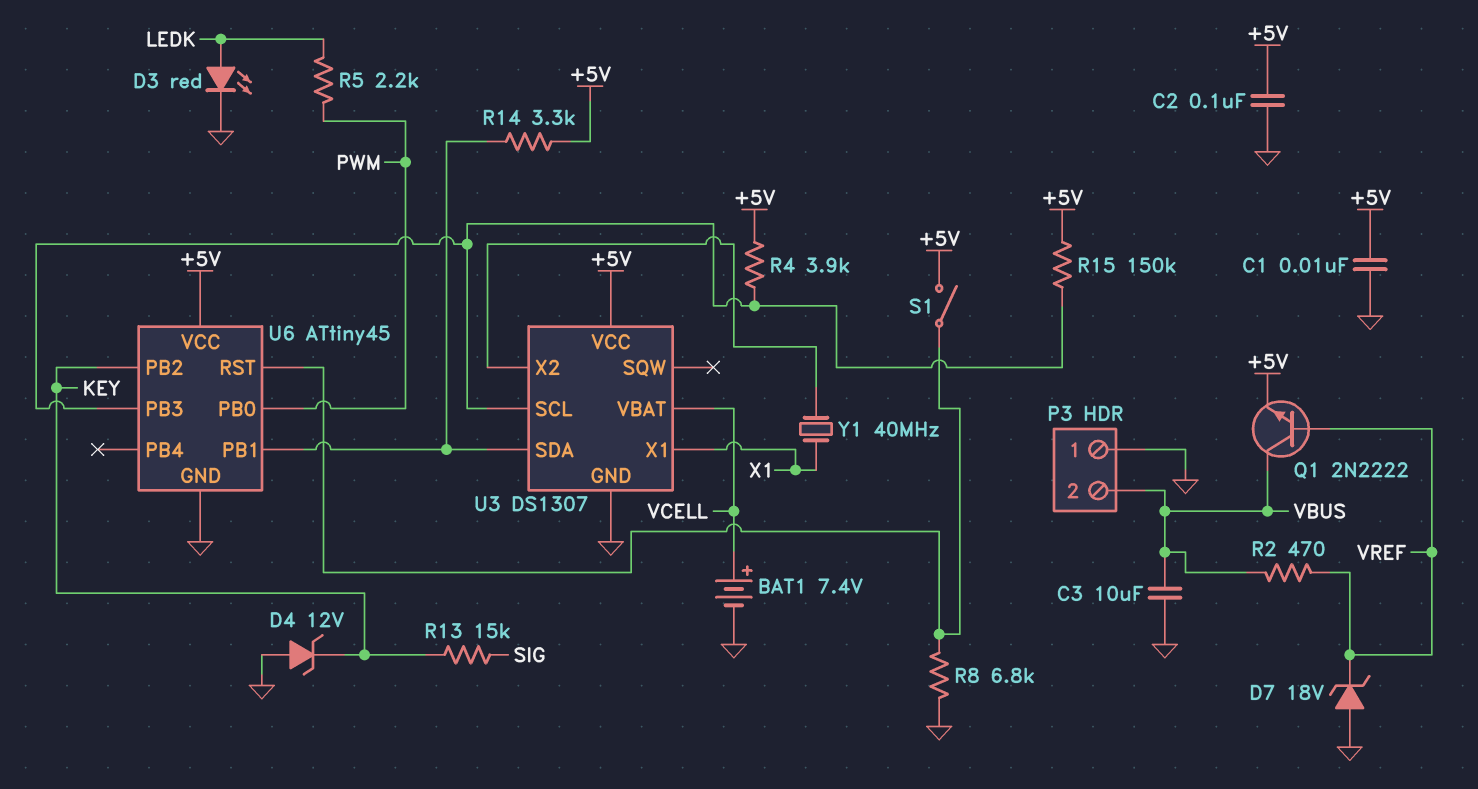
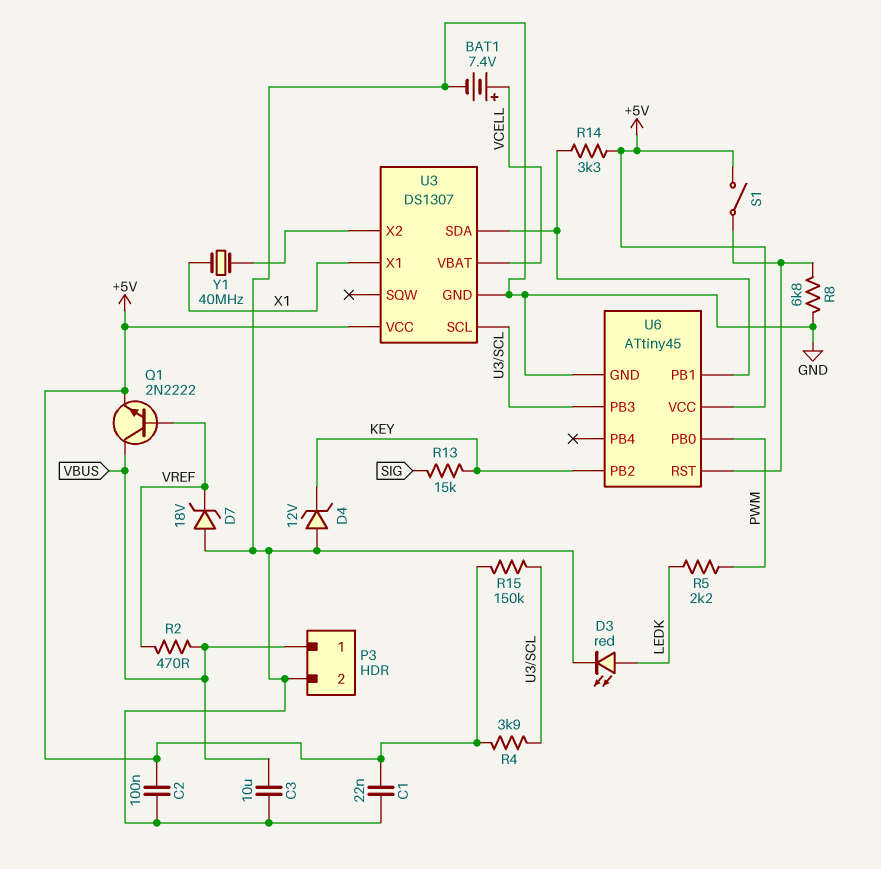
C1: 10nF (+5V, GND) -> 22nF (+5V, GND)
P3 pin 1: GND -> VBUS
P3 pin 2: VBUS -> GND

